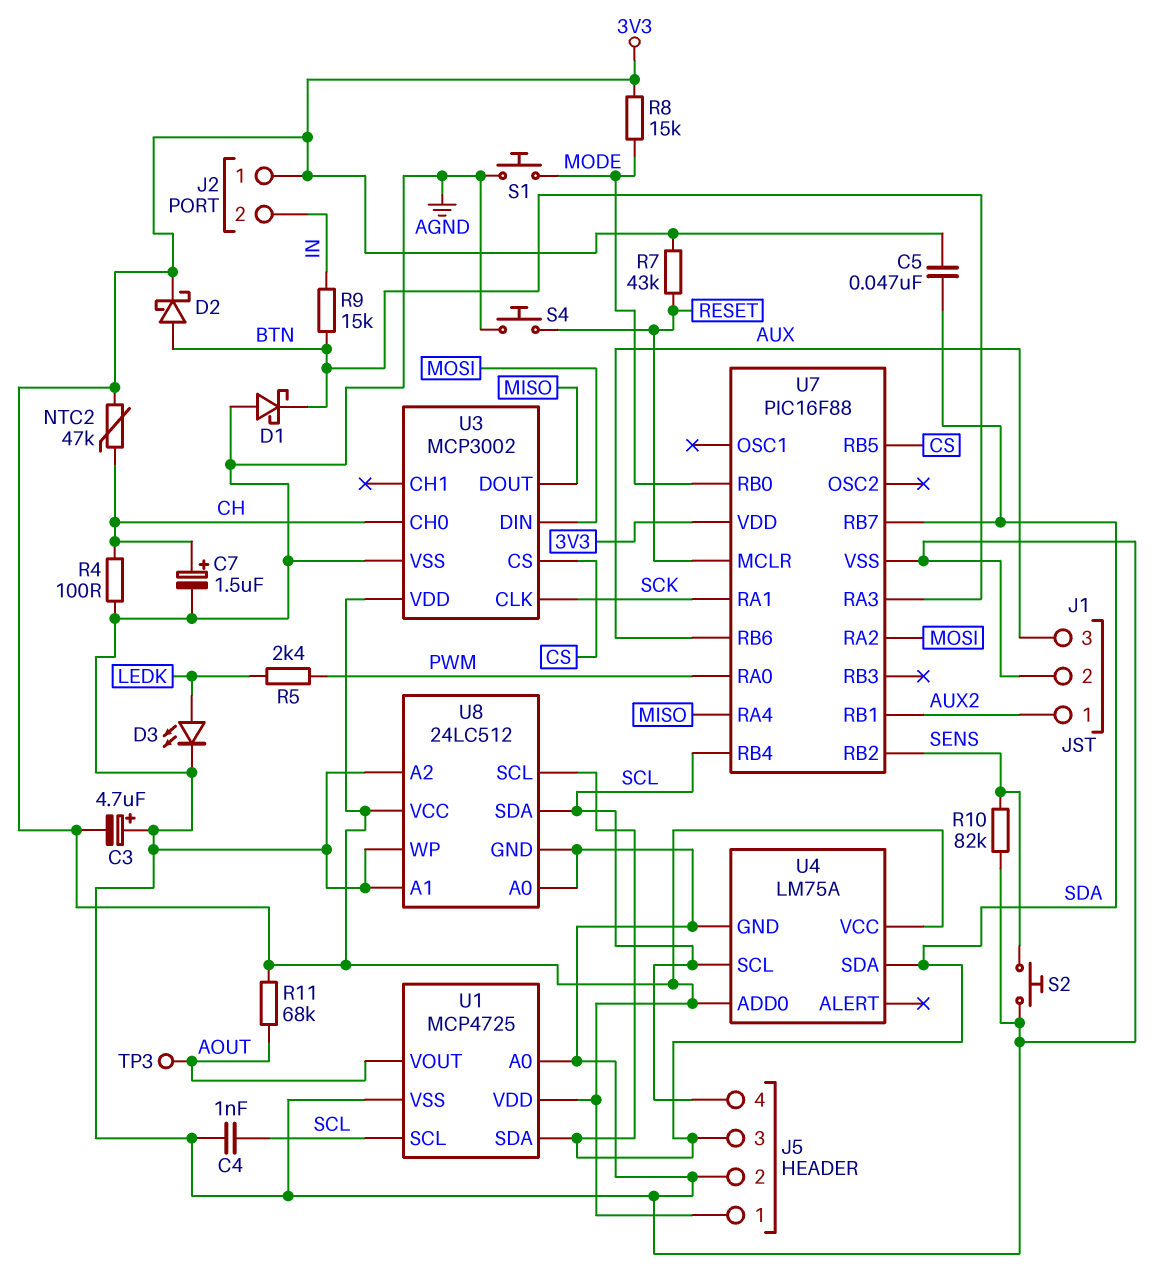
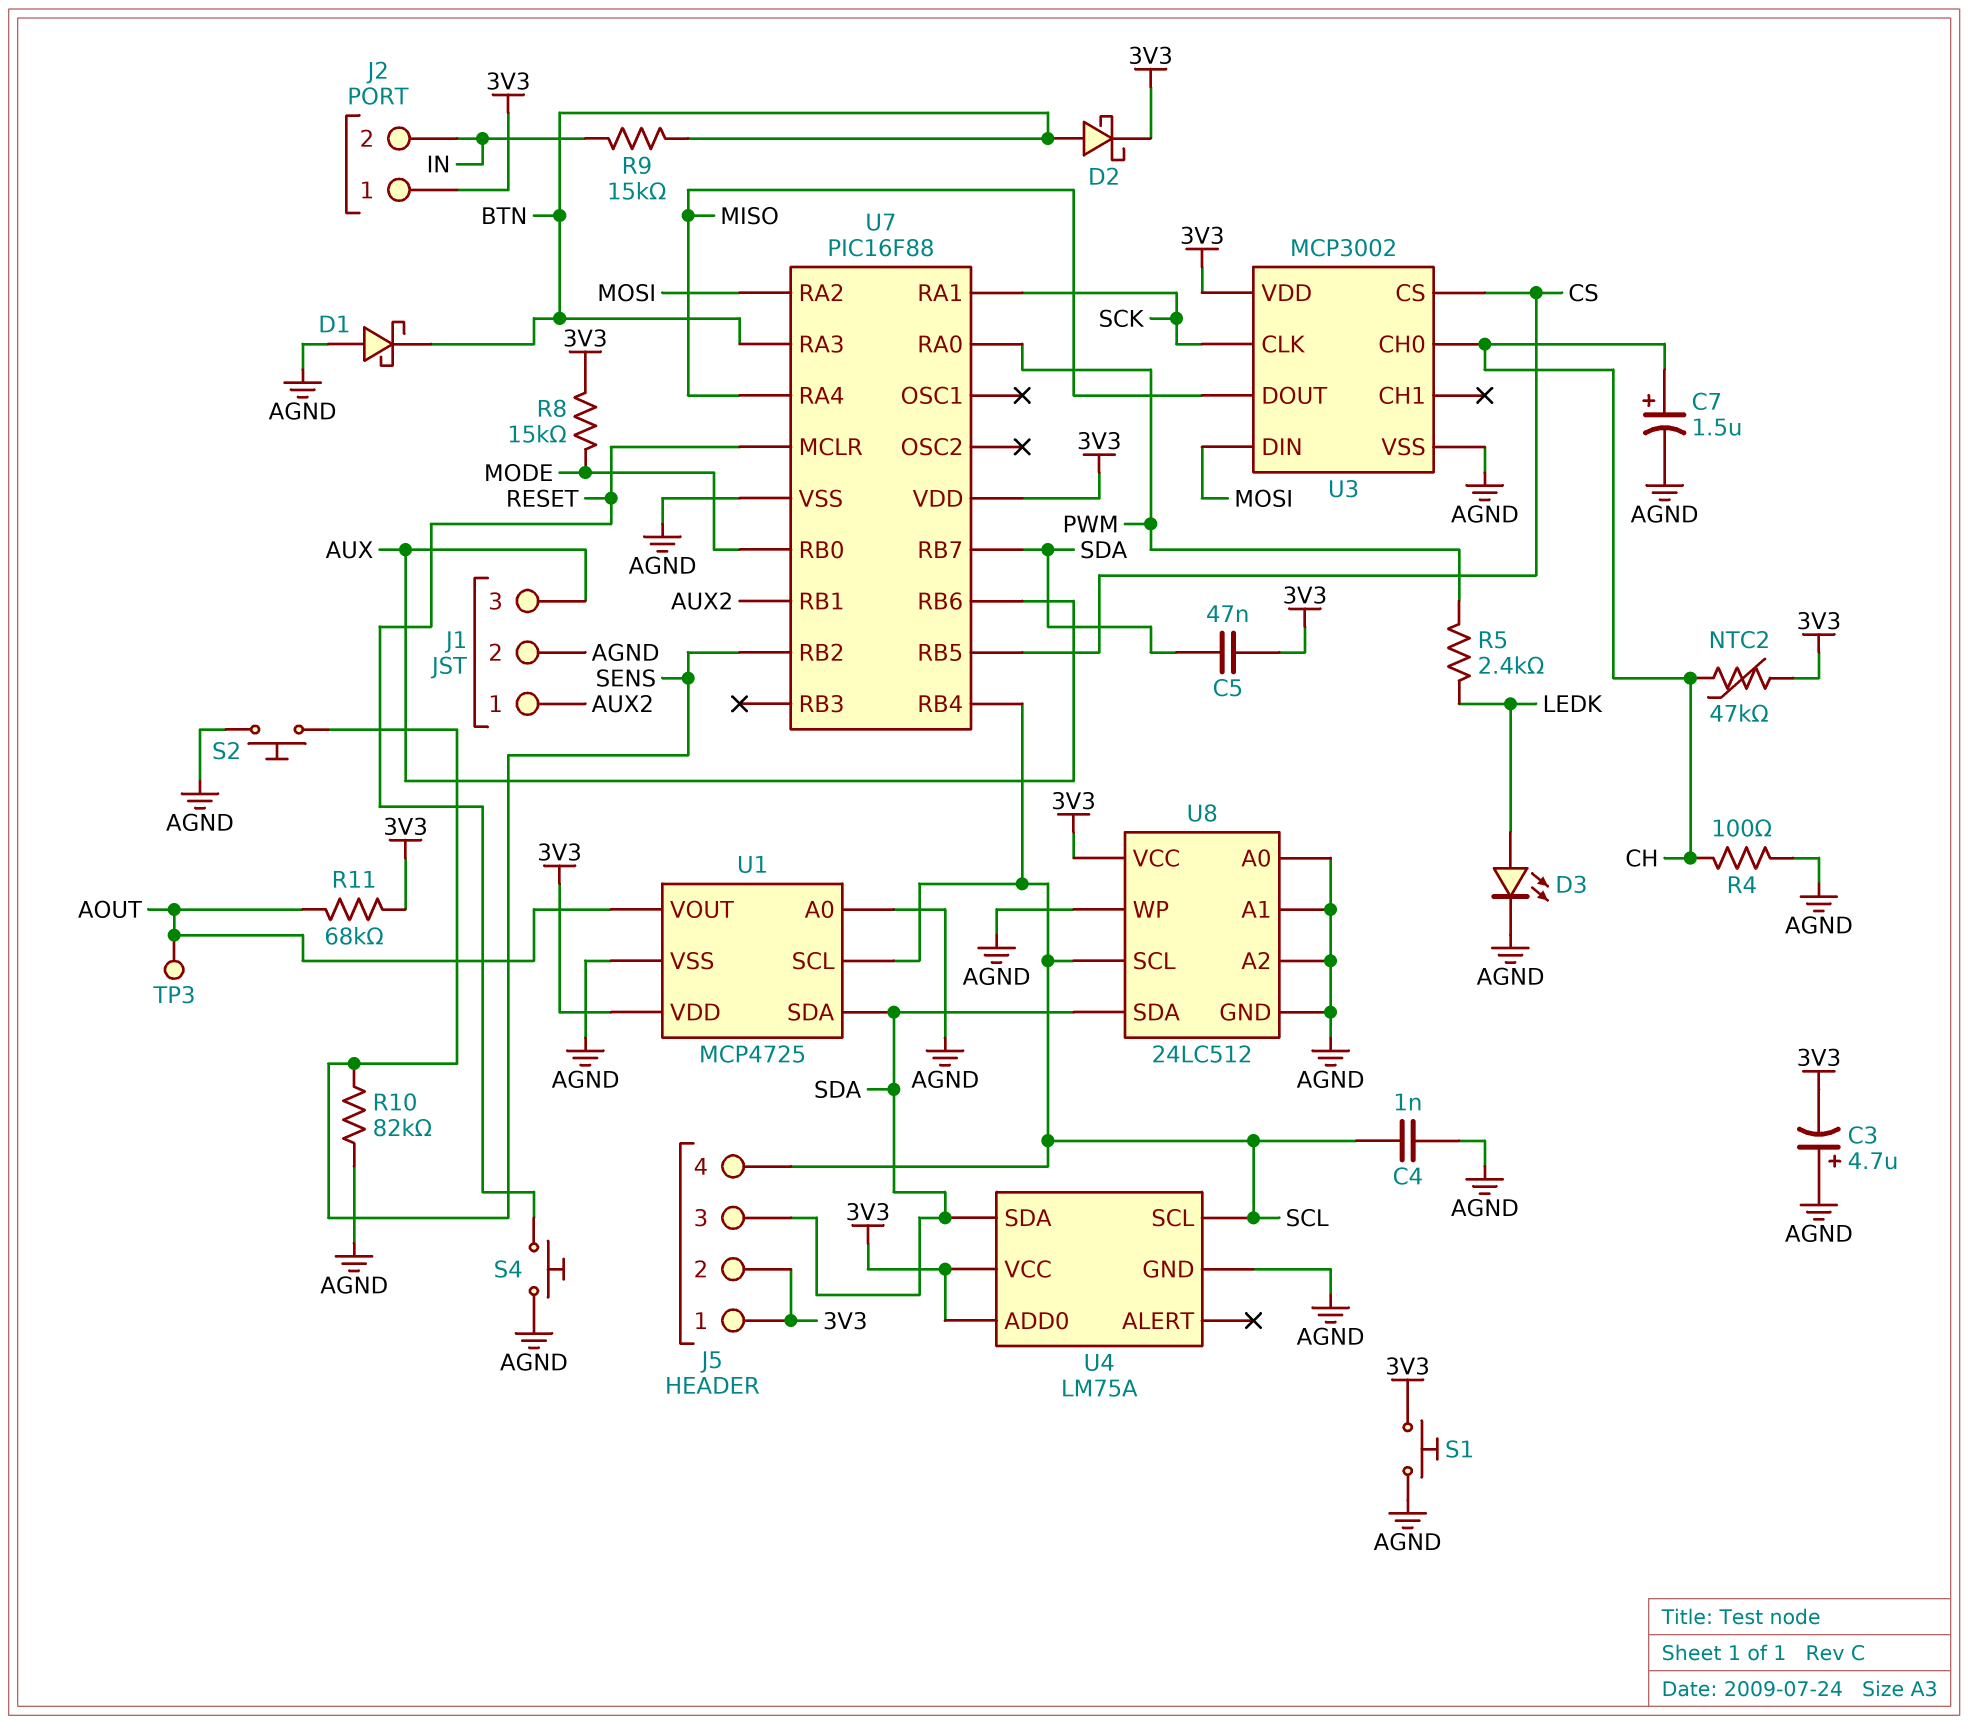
J5 pin 2: AGND -> 3V3
R7: 43k (3V3, RESET) -> none
S1: button (AGND, MODE) -> button (3V3, AGND)
U8 pin SCL: SDA -> SCL
U8 pin SDA: SCL -> SDA

